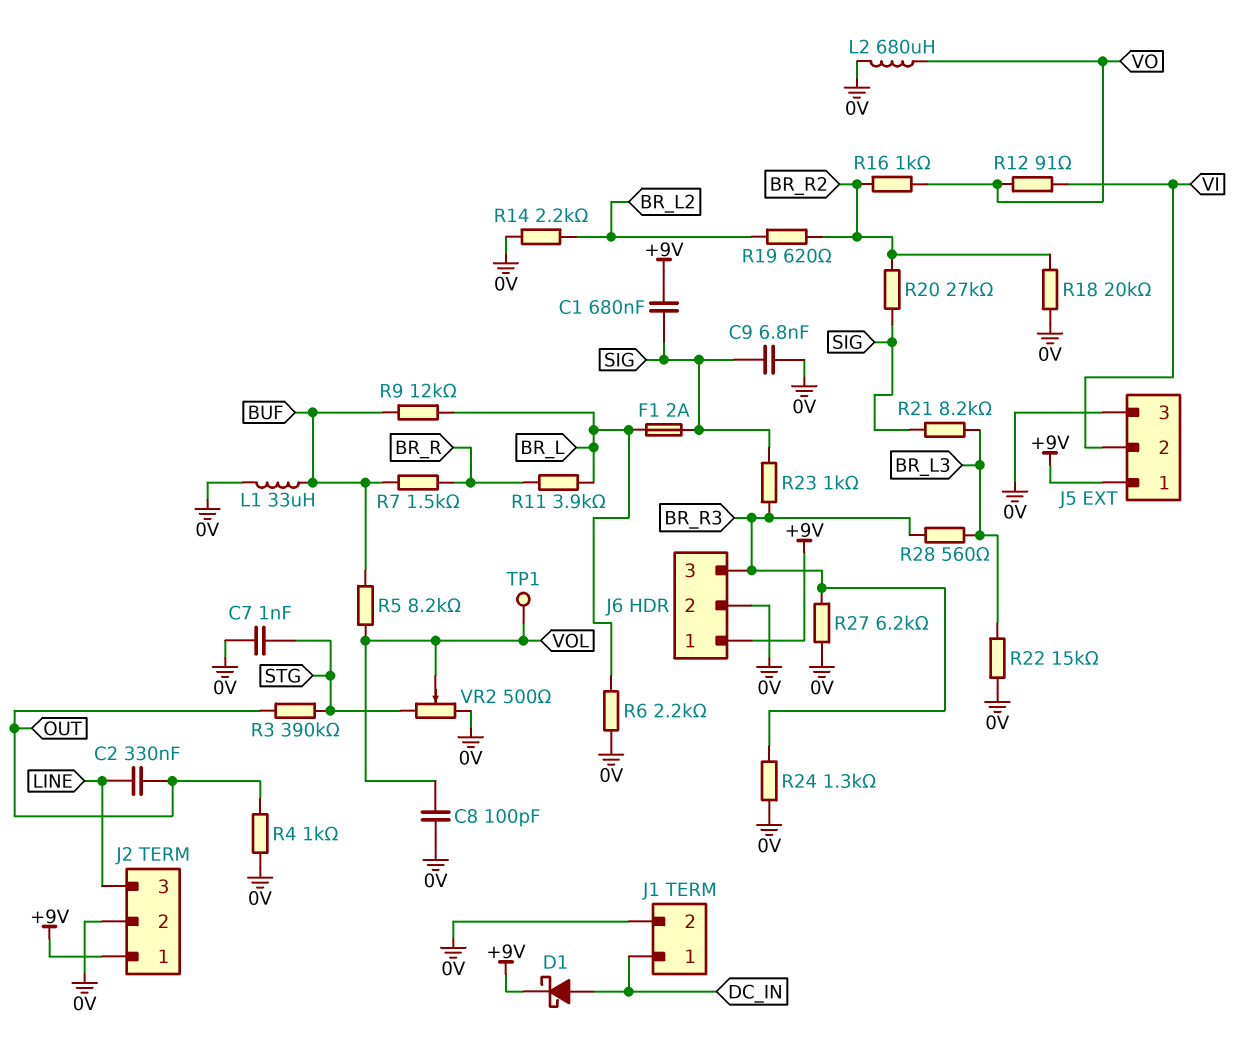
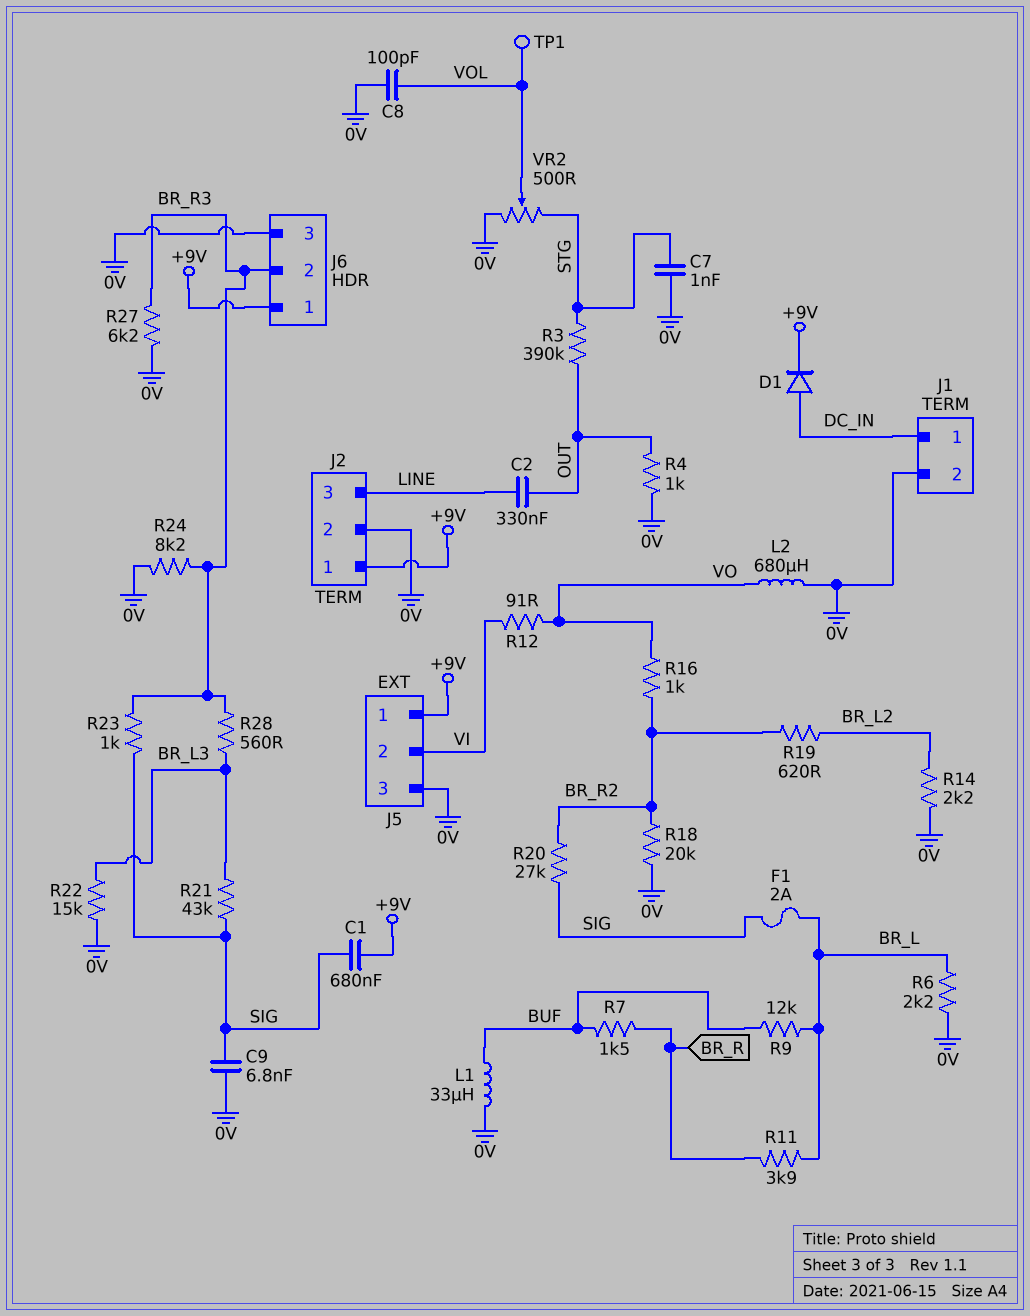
D1: schottky (A DC_IN, K +9V) -> diode (A DC_IN, K +9V)
J6 pin 2: 0V -> BR_R3
J6 pin 3: BR_R3 -> 0V
R5: 8.2k (BUF, VOL) -> none
R21: 8.2k (BR_L3, SIG) -> 43k (BR_L3, SIG)
R24: 1.3k (0V, BR_R3) -> 8.2k (0V, BR_R3)

